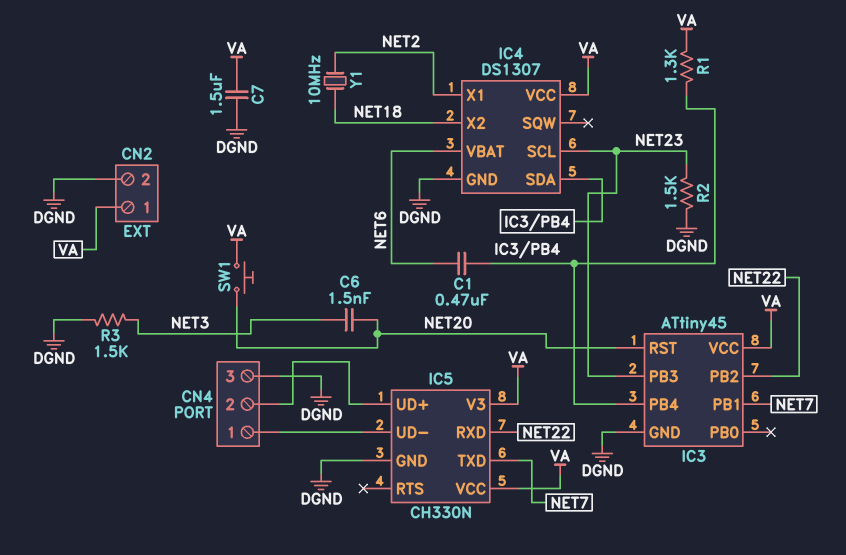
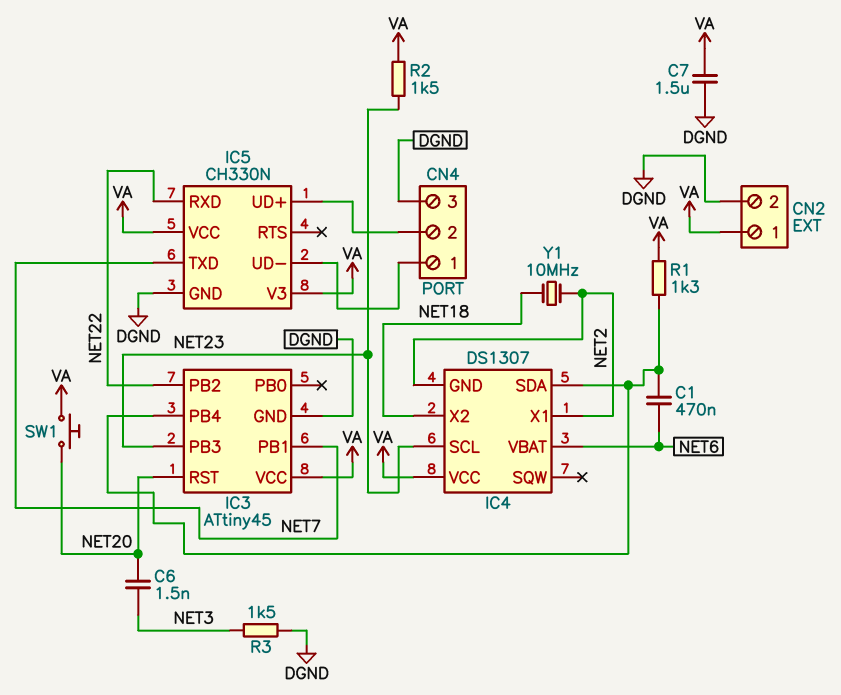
IC4 pin GND: DGND -> NET2
R2: 1.5k (DGND, NET23) -> 1.5k (NET23, VA)

